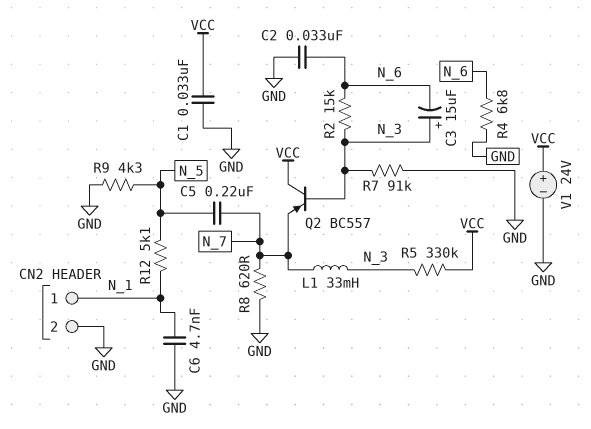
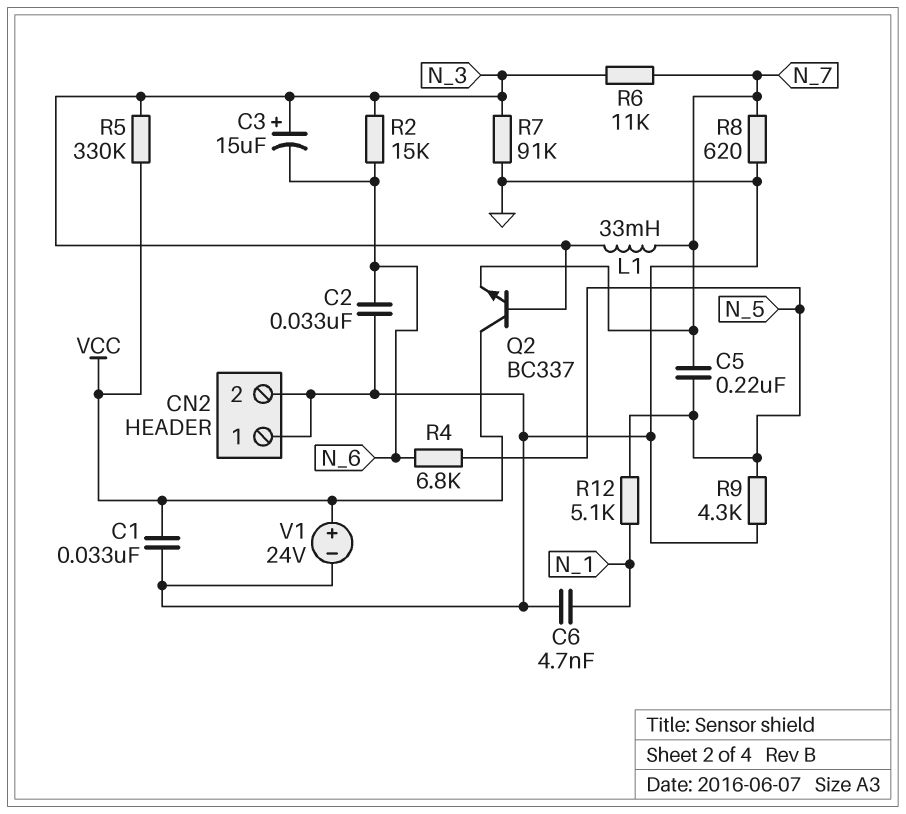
CN2 pin 1: N_1 -> GND
Q2: PNP BC557 (B N_3, C VCC, E N_7) -> NPN BC337 (B N_3, C VCC, E N_7)
R4: 6.8k (GND, N_6) -> 6.8k (N_5, N_6)
R6: none -> 11k (N_3, N_7)

